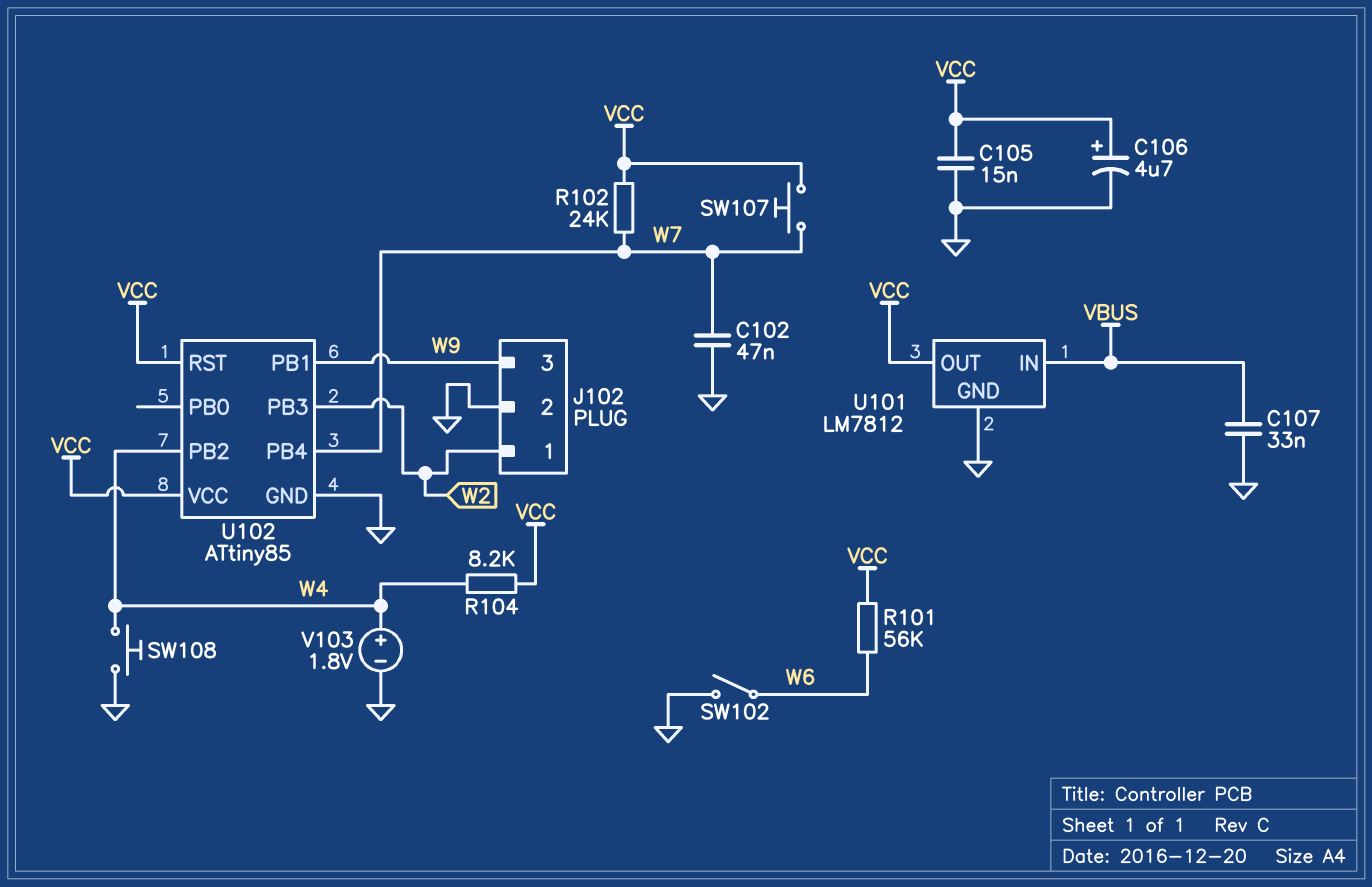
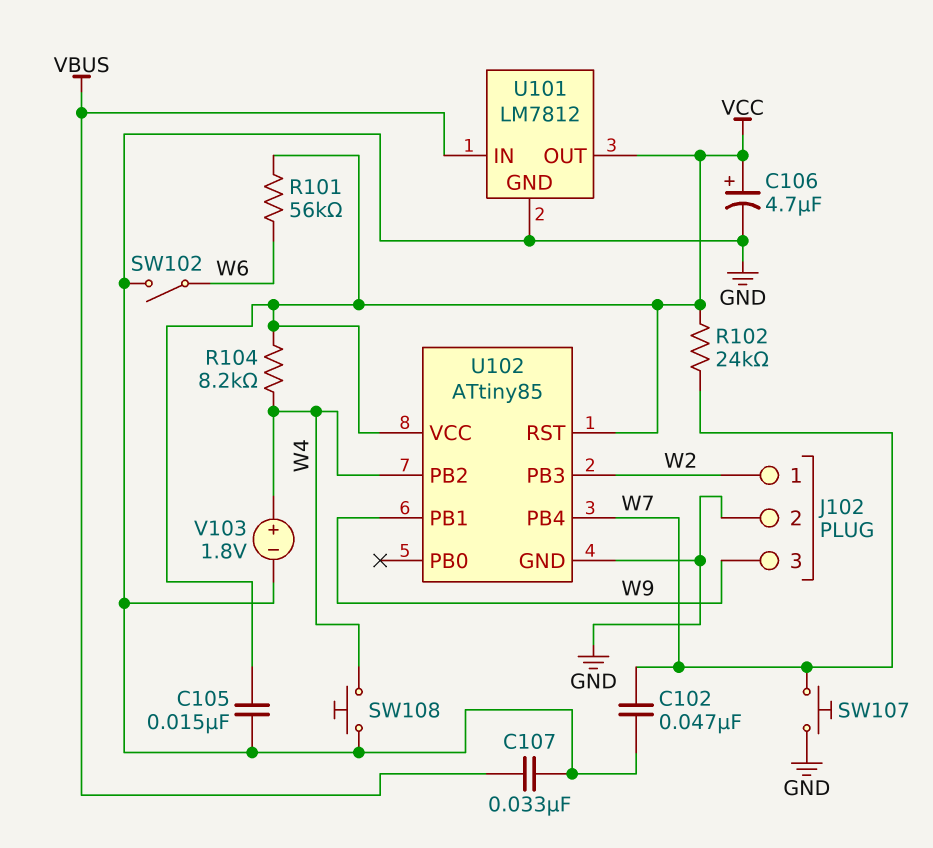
SW107: button (VCC, W7) -> button (GND, W7)

